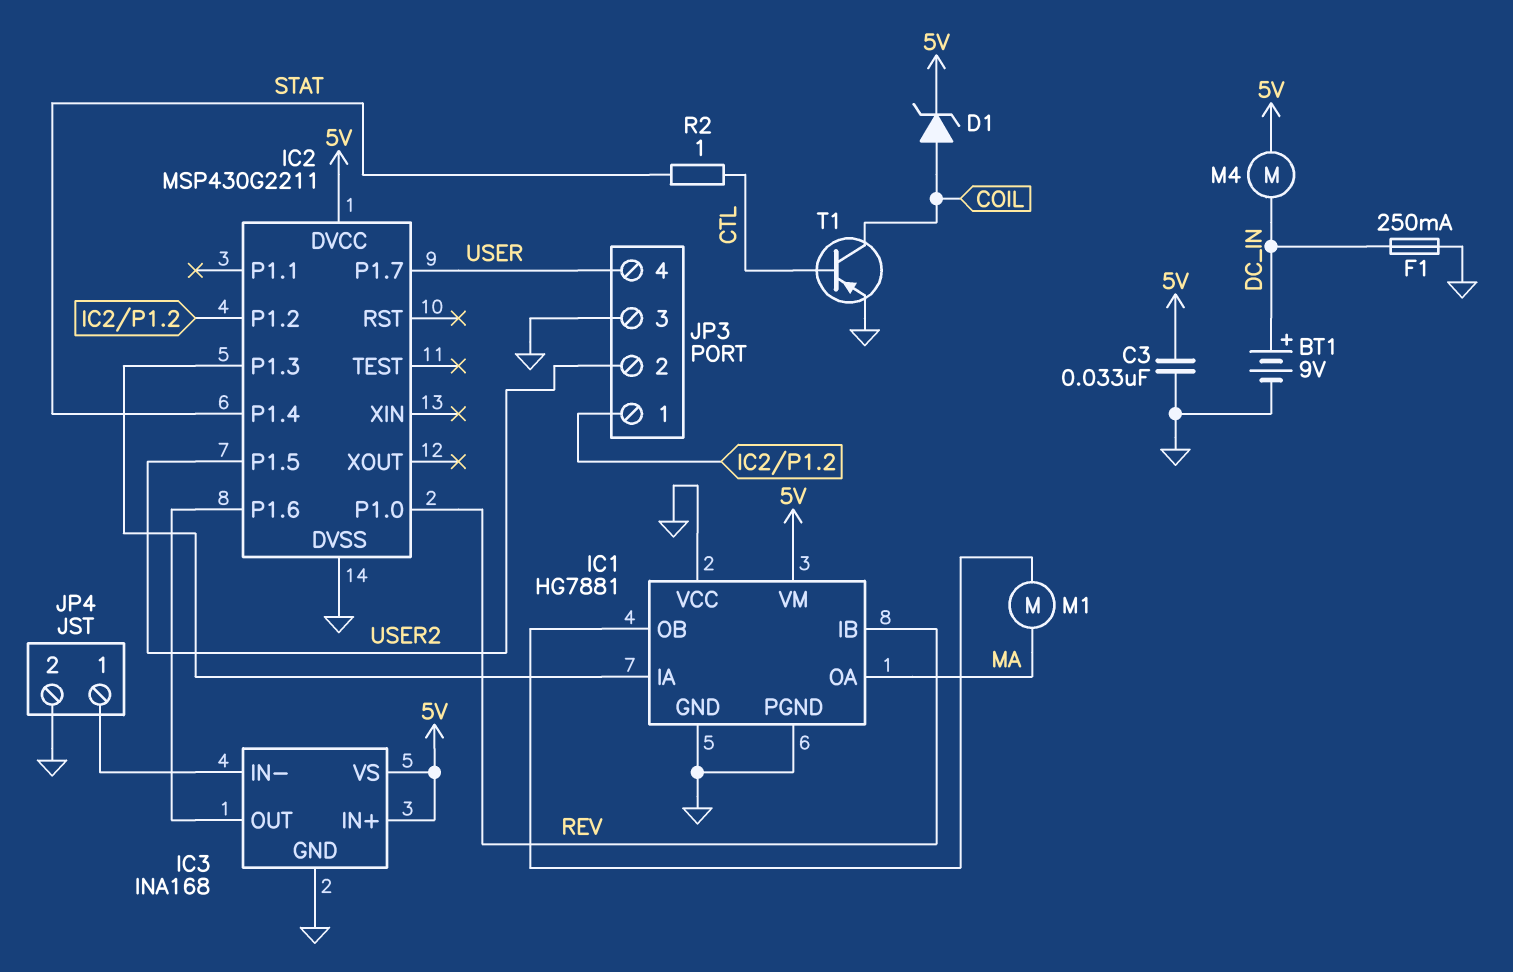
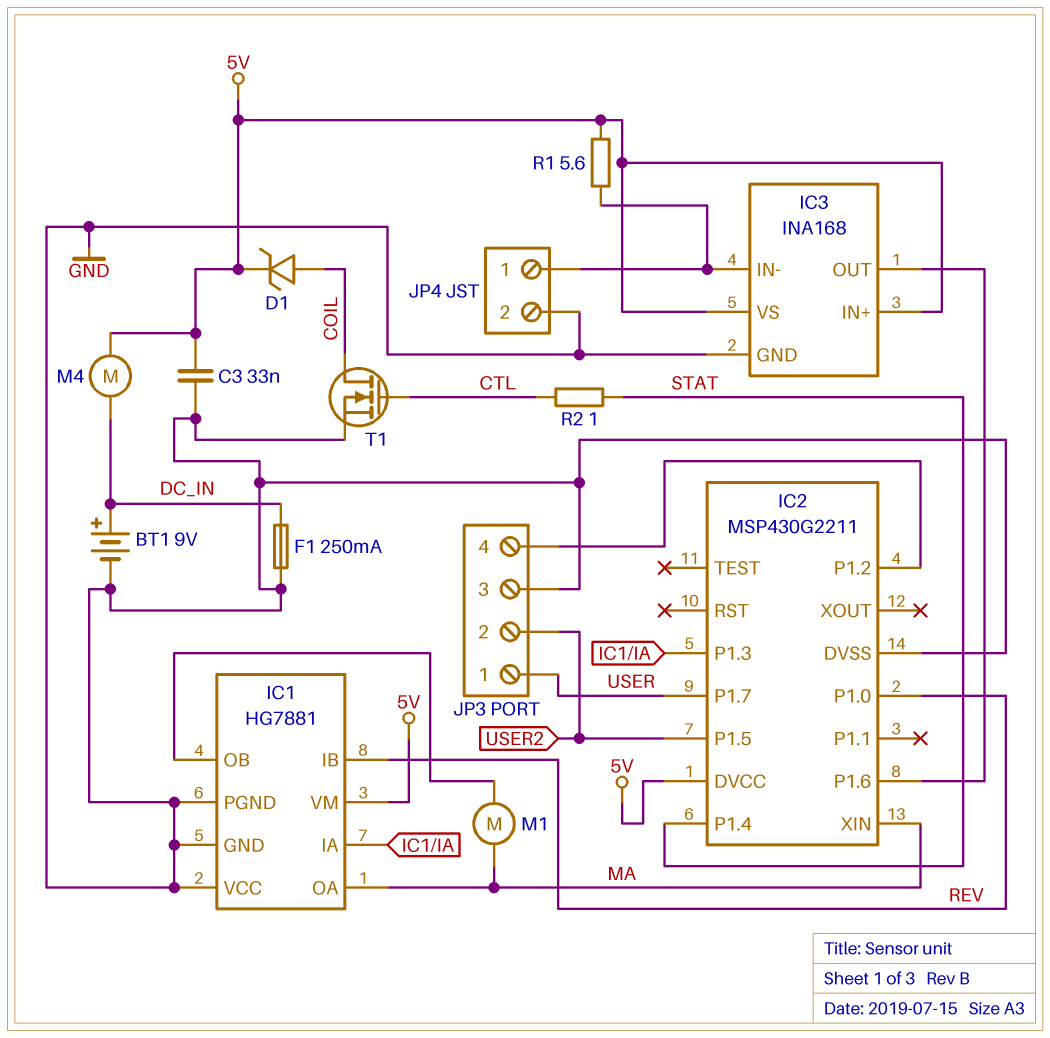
IC2 pin XIN: none -> MA
JP3 pin 1: IC2/P1.2 -> USER
JP3 pin 4: USER -> IC2/P1.2
R1: none -> 5.6 (5V, IC3/IN-)
T1: PNP (B CTL, C COIL, E GND) -> NMOS (G CTL, D COIL, S GND)

